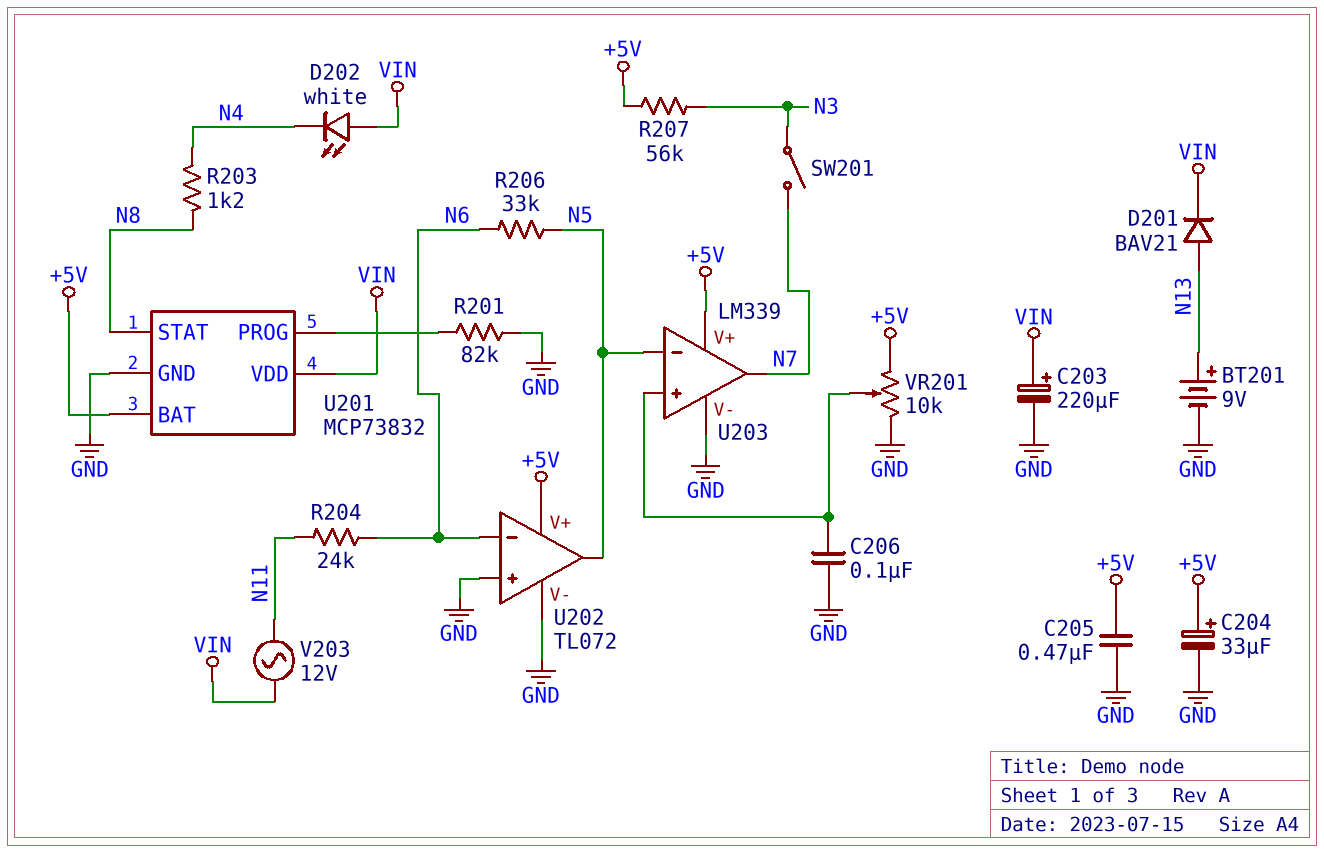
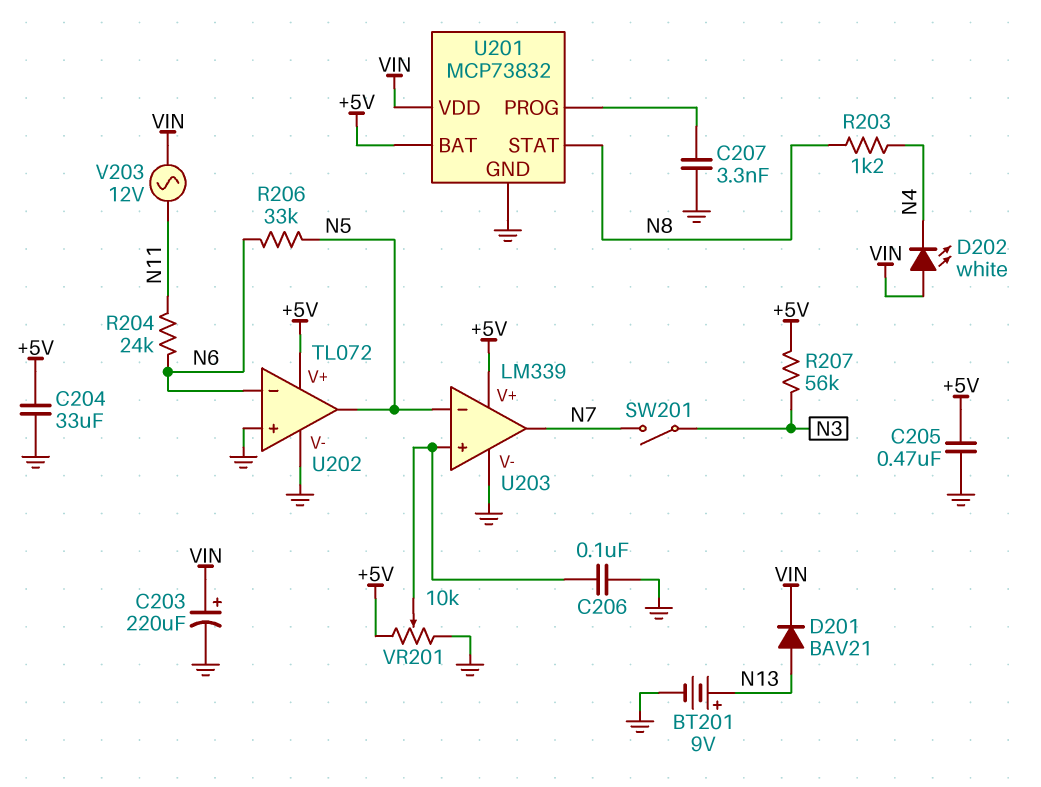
C204: 33uF (plus +5V, minus GND) -> 33uF (+5V, GND)
C207: none -> 3.3nF (GND, U201/PROG)
R201: 82k (GND, U201/PROG) -> none

